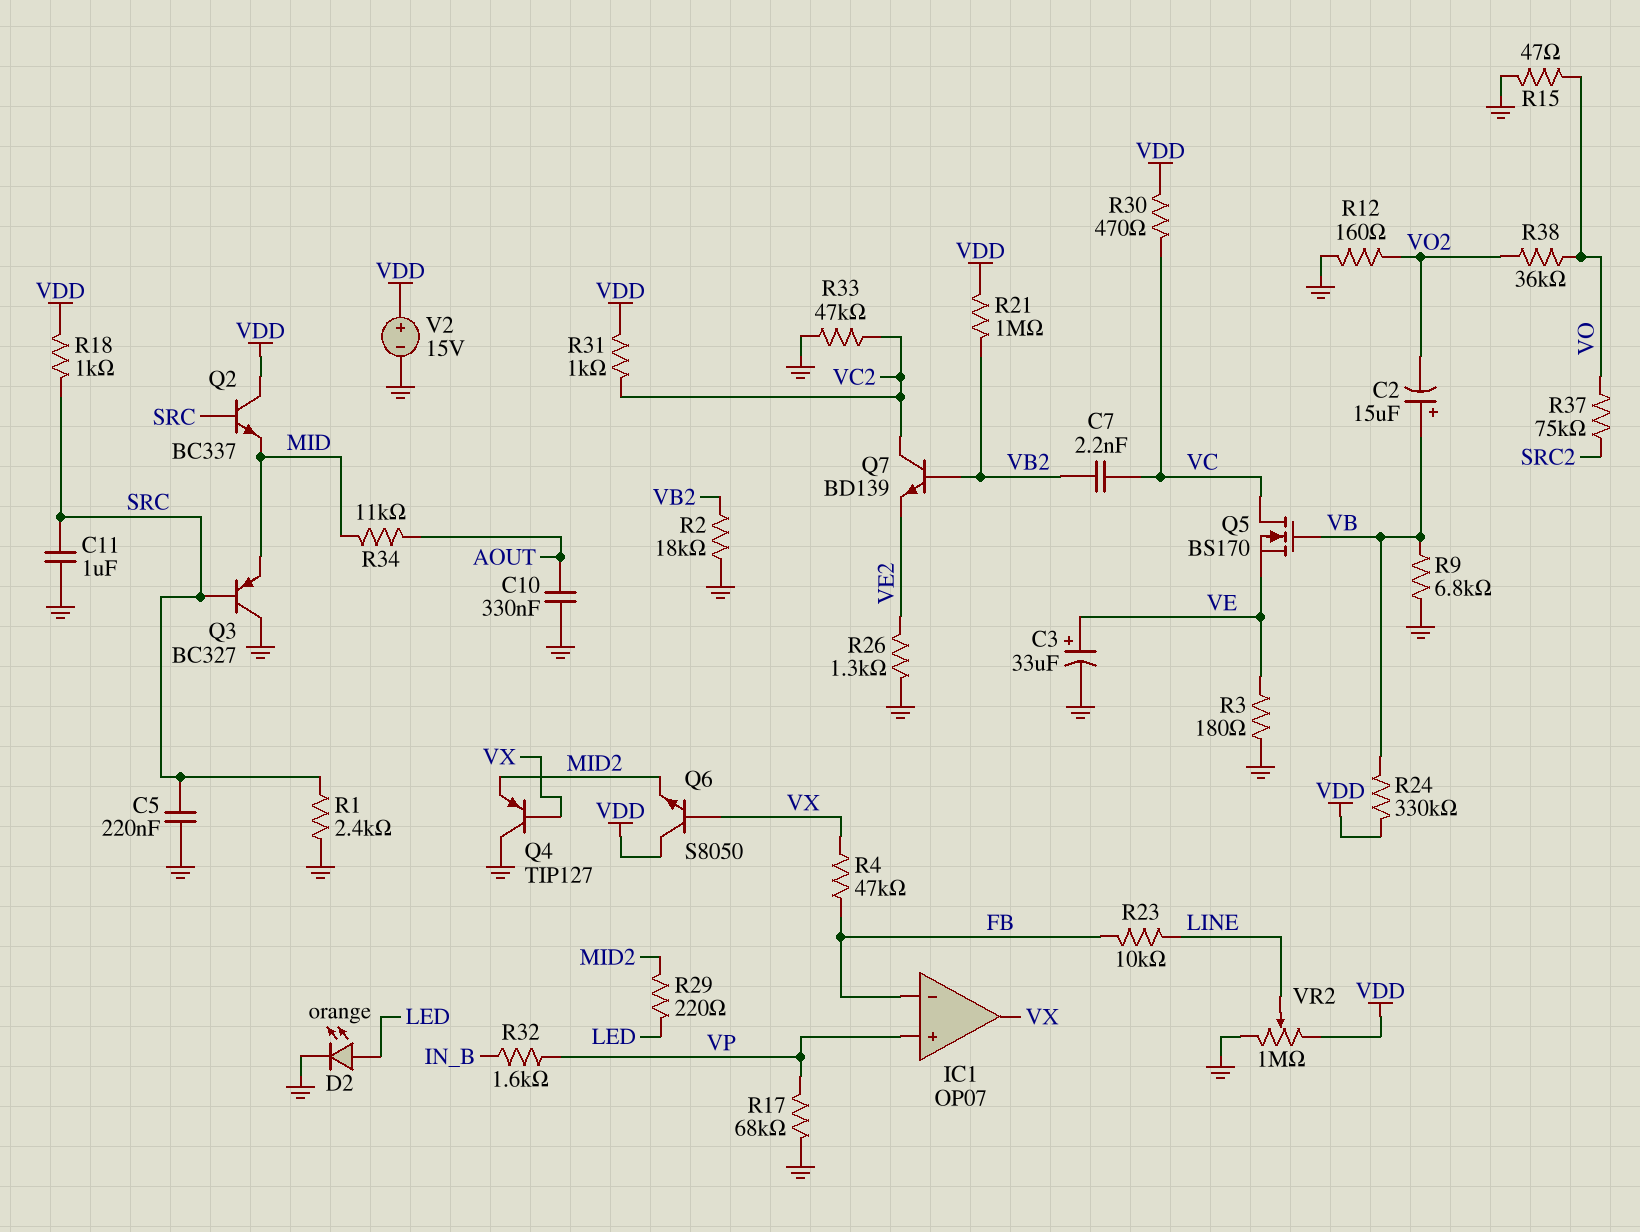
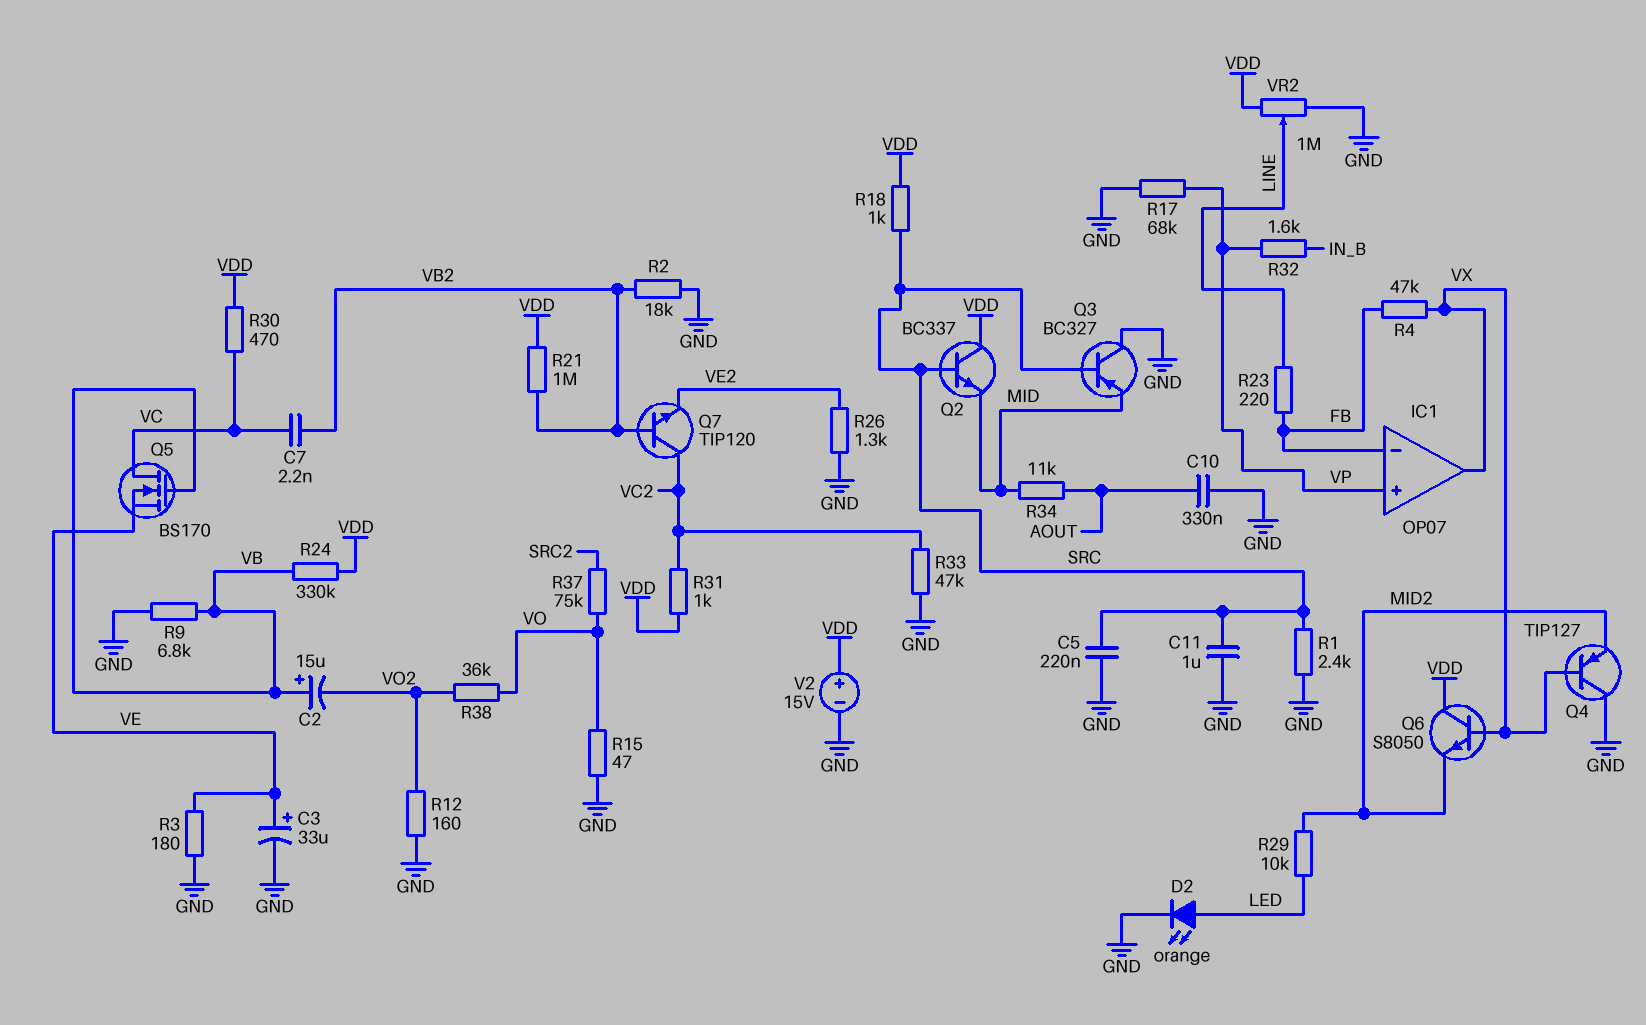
Q7: NPN BD139 (B VB2, C VC2, E VE2) -> NPN TIP120 (B VB2, C VC2, E VE2)
R23: 10k (FB, LINE) -> 220 (FB, LINE)
R29: 220 (LED, MID2) -> 10k (LED, MID2)

